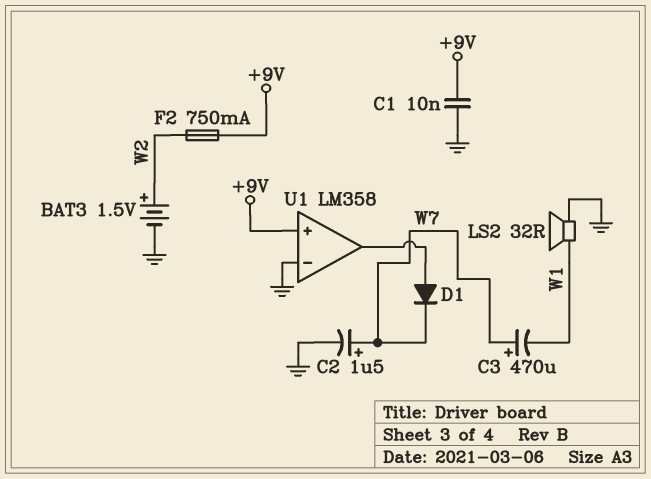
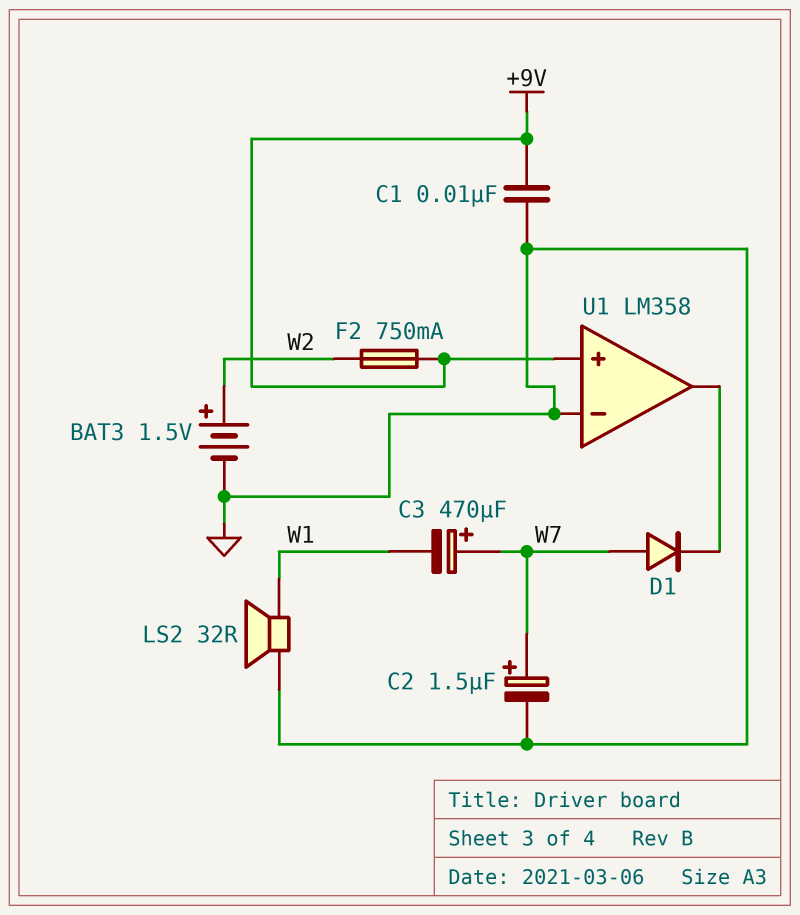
D1: diode (A U1/out, K W7) -> diode (A W7, K U1/out)

